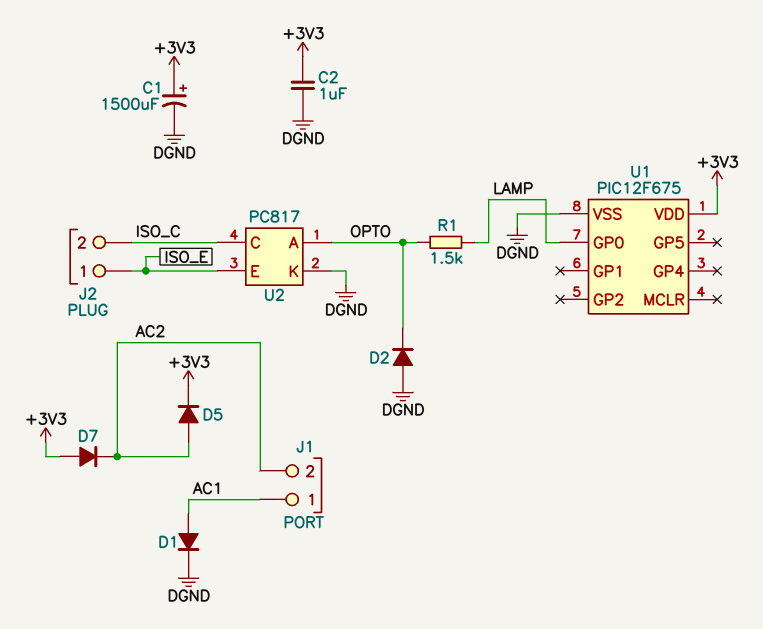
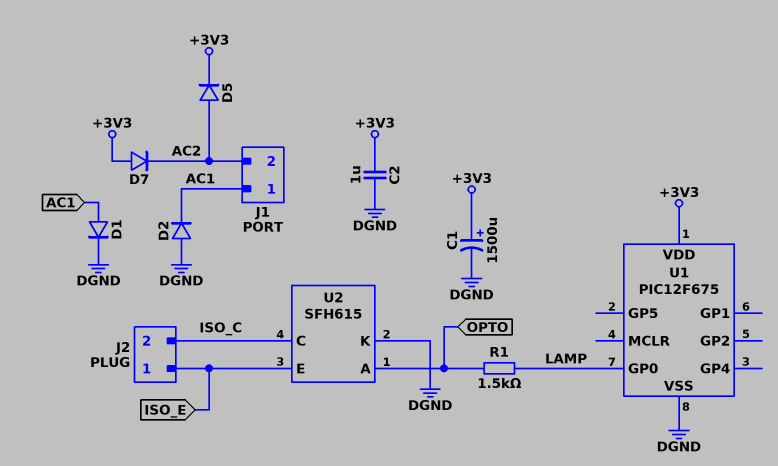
D2: diode (A DGND, K OPTO) -> diode (A DGND, K AC1)
U2: PC817 -> SFH615

